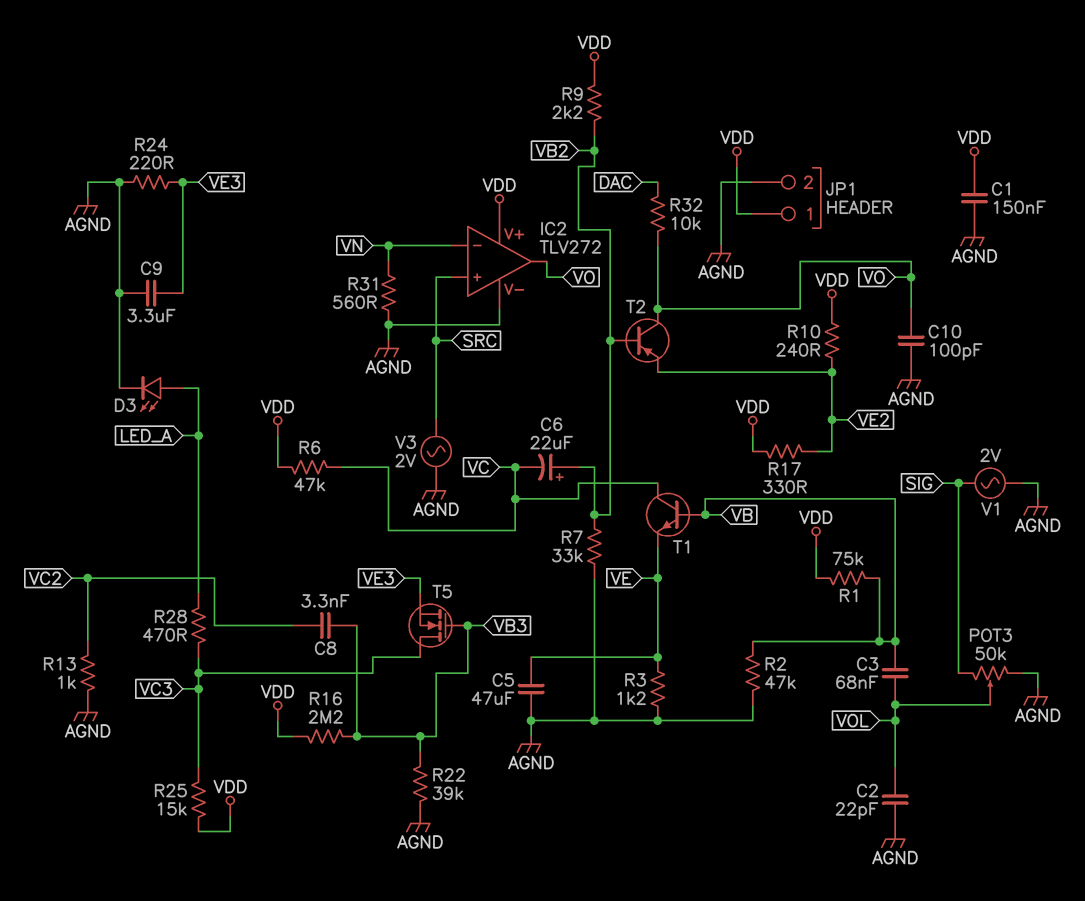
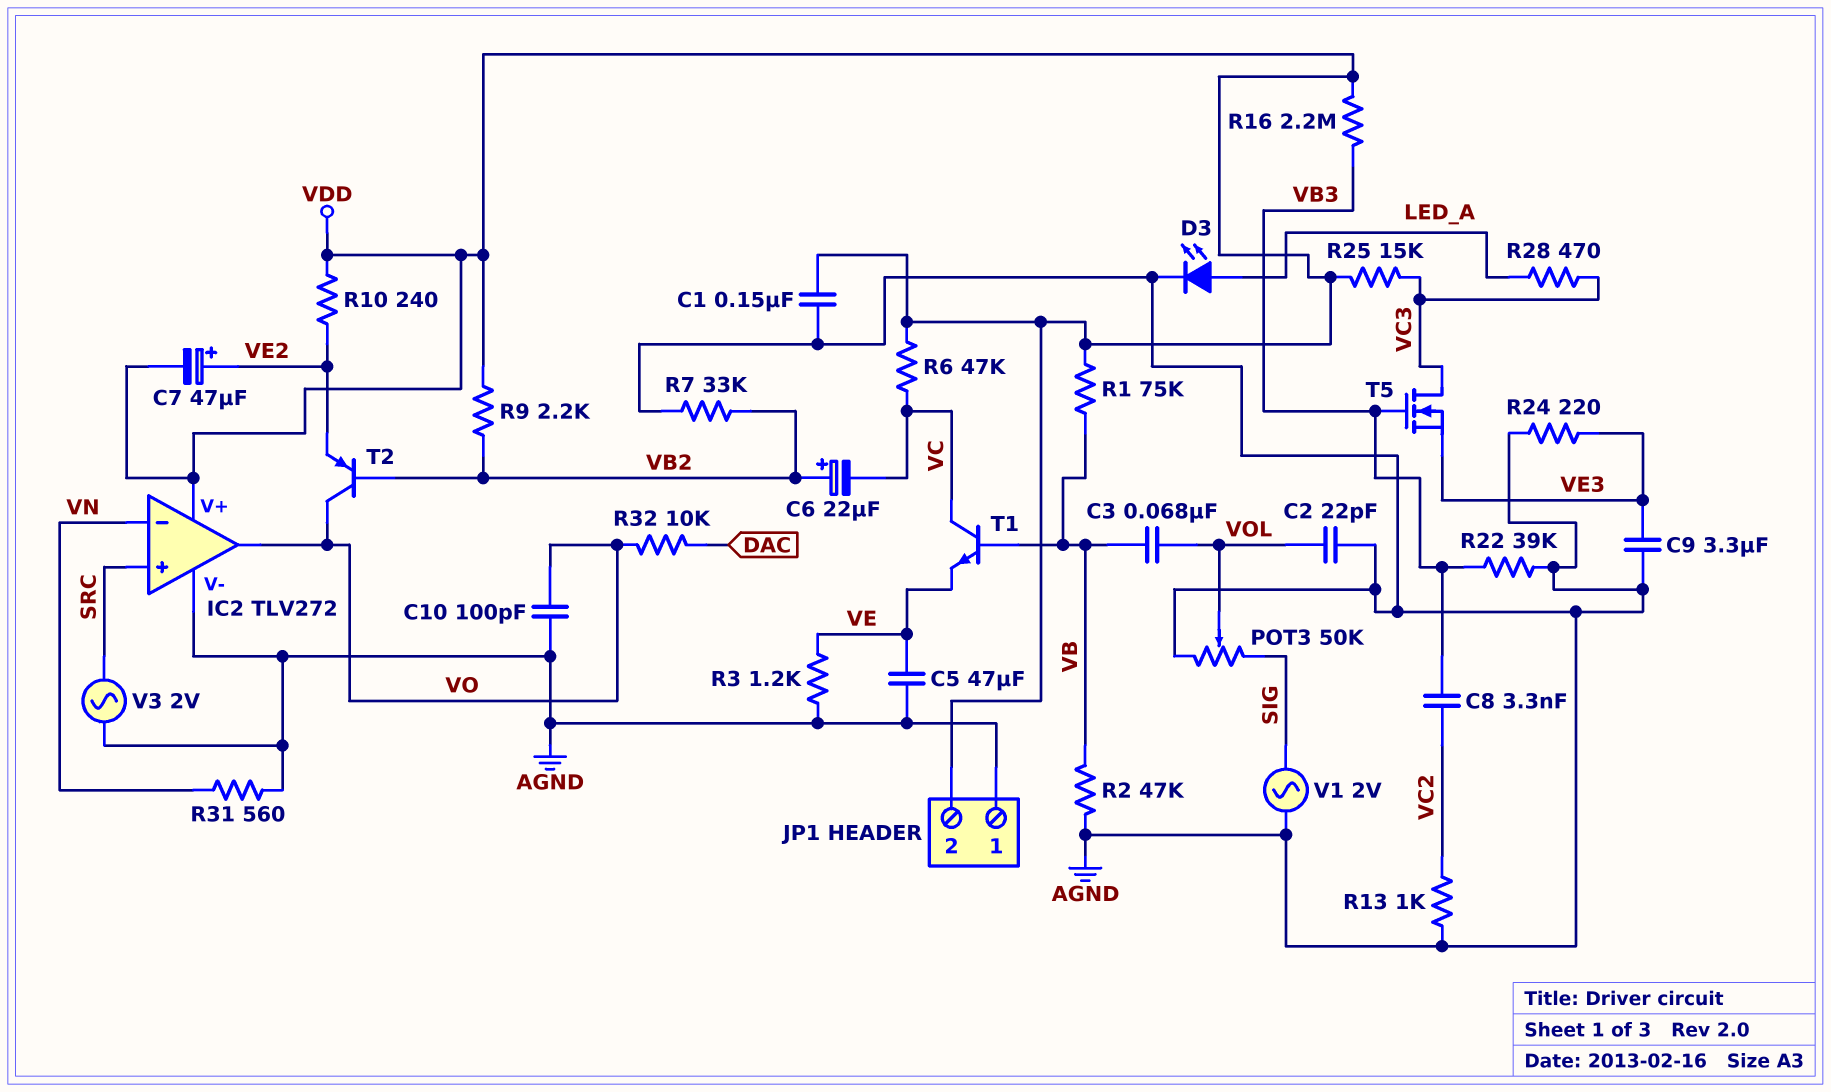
C7: none -> 47uF (plus VE2, minus VDD)
JP1 pin 1: VDD -> AGND
JP1 pin 2: AGND -> VDD
R17: 330 (VDD, VE2) -> none

